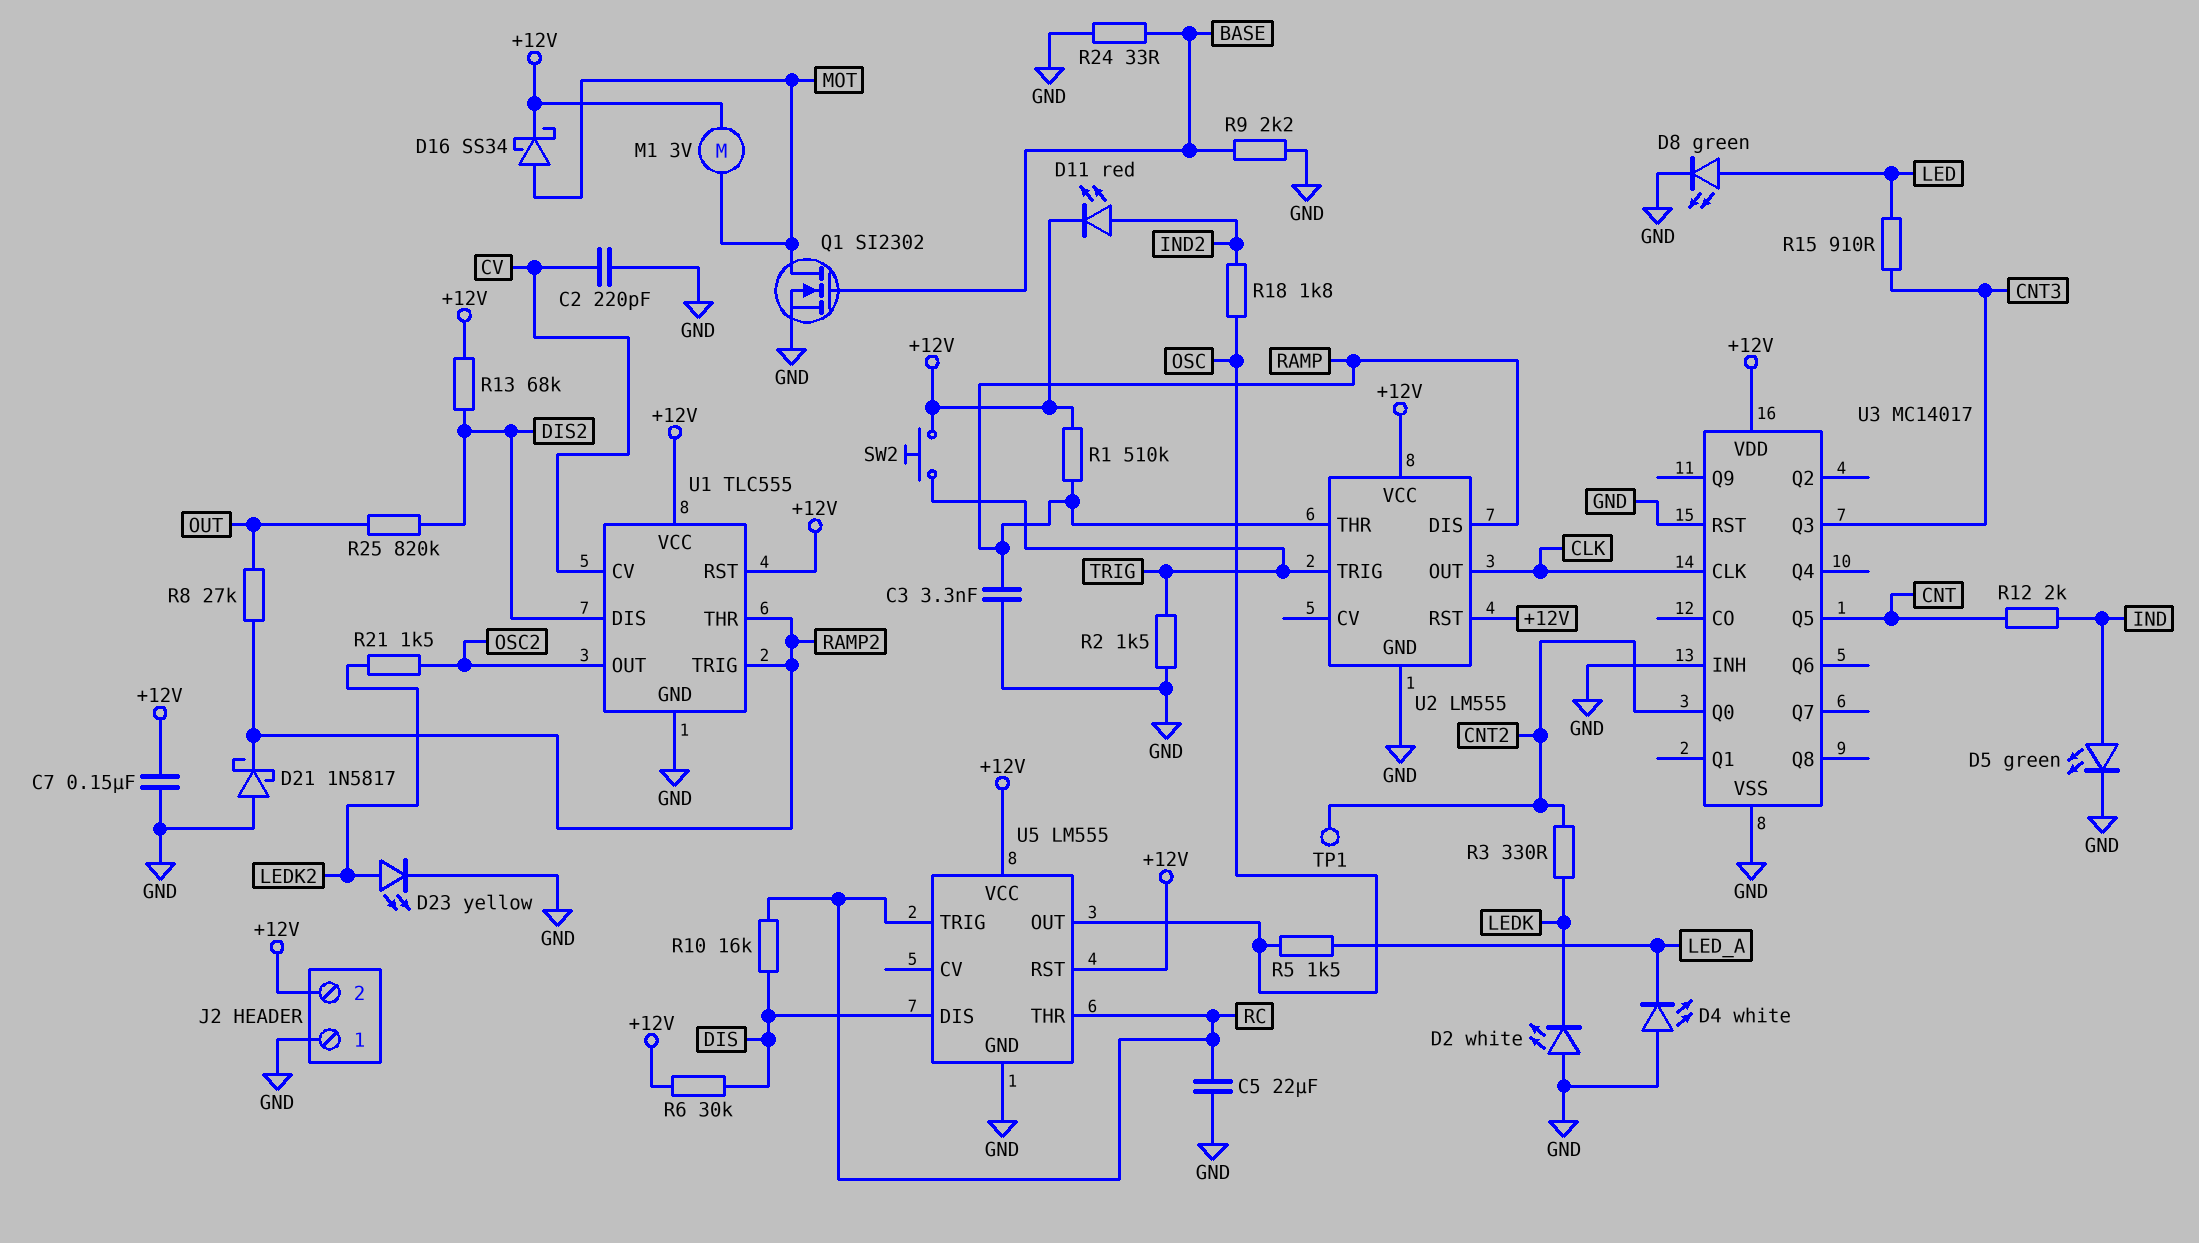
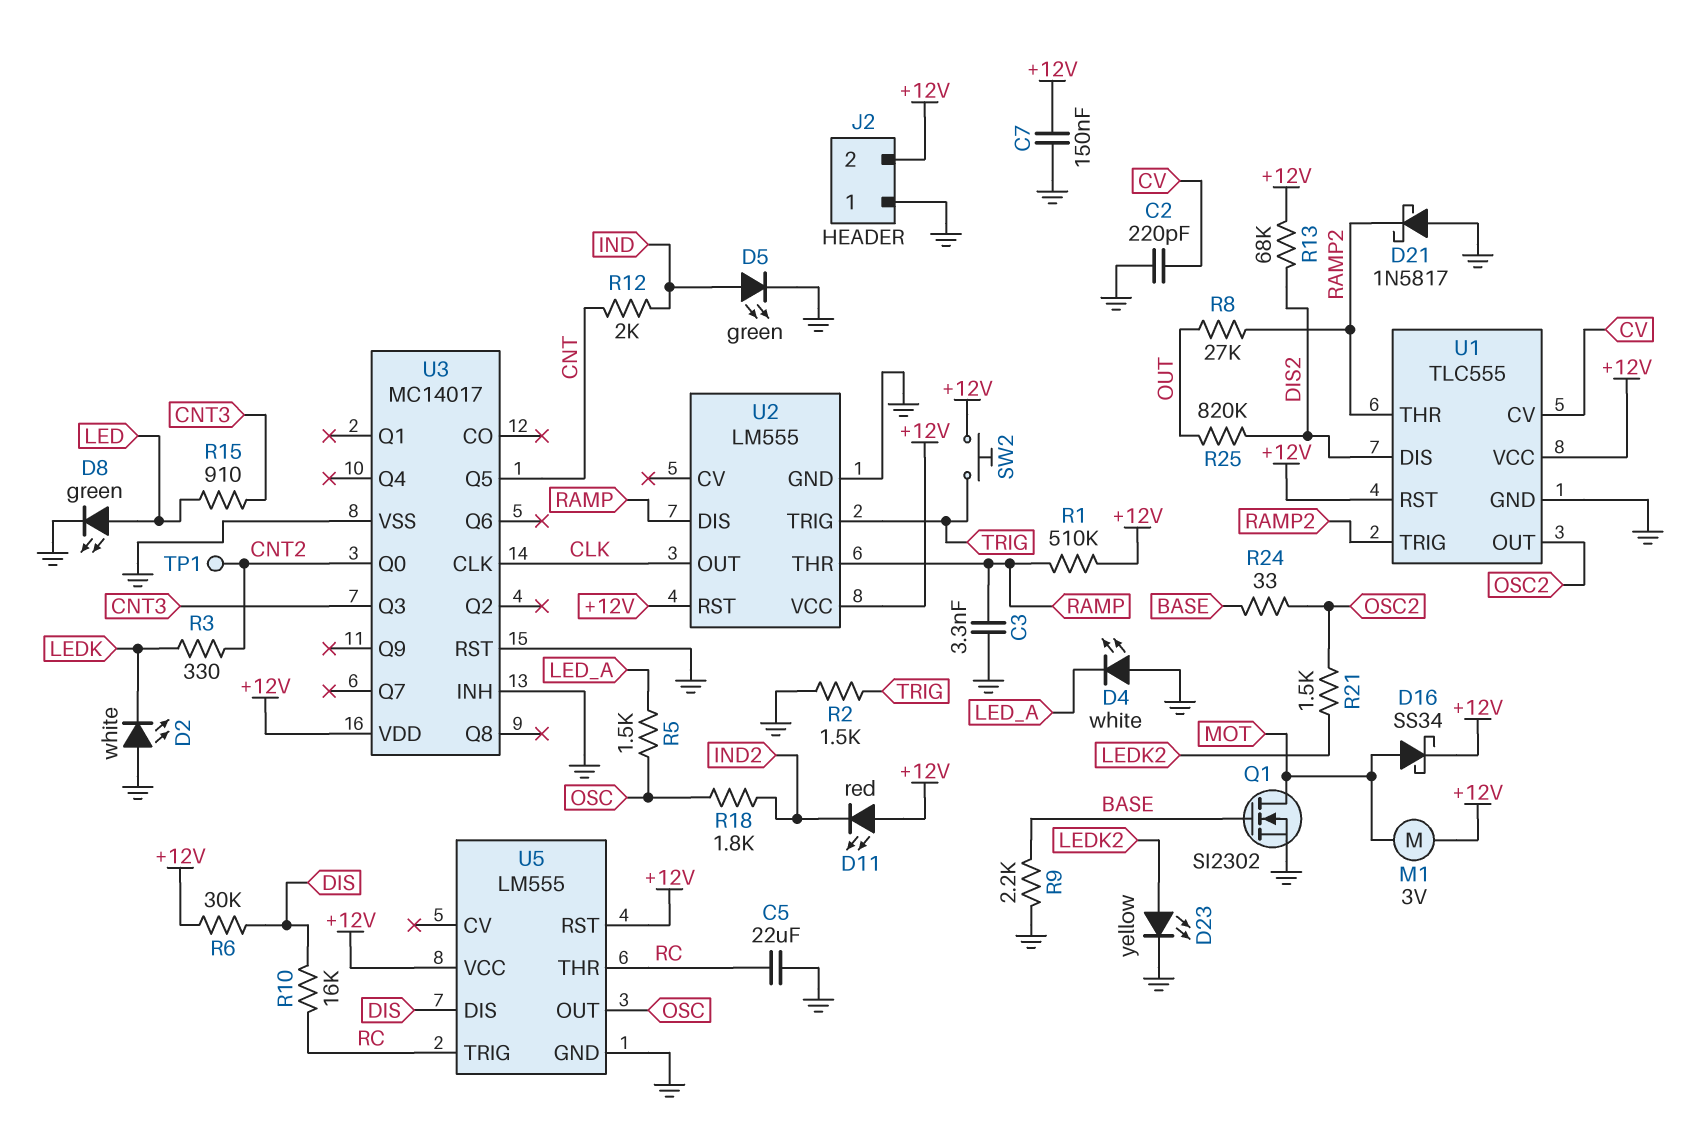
D11: LED red (A IND2, K +12V) -> LED red (A +12V, K IND2)
R24: 33 (BASE, GND) -> 33 (BASE, OSC2)

